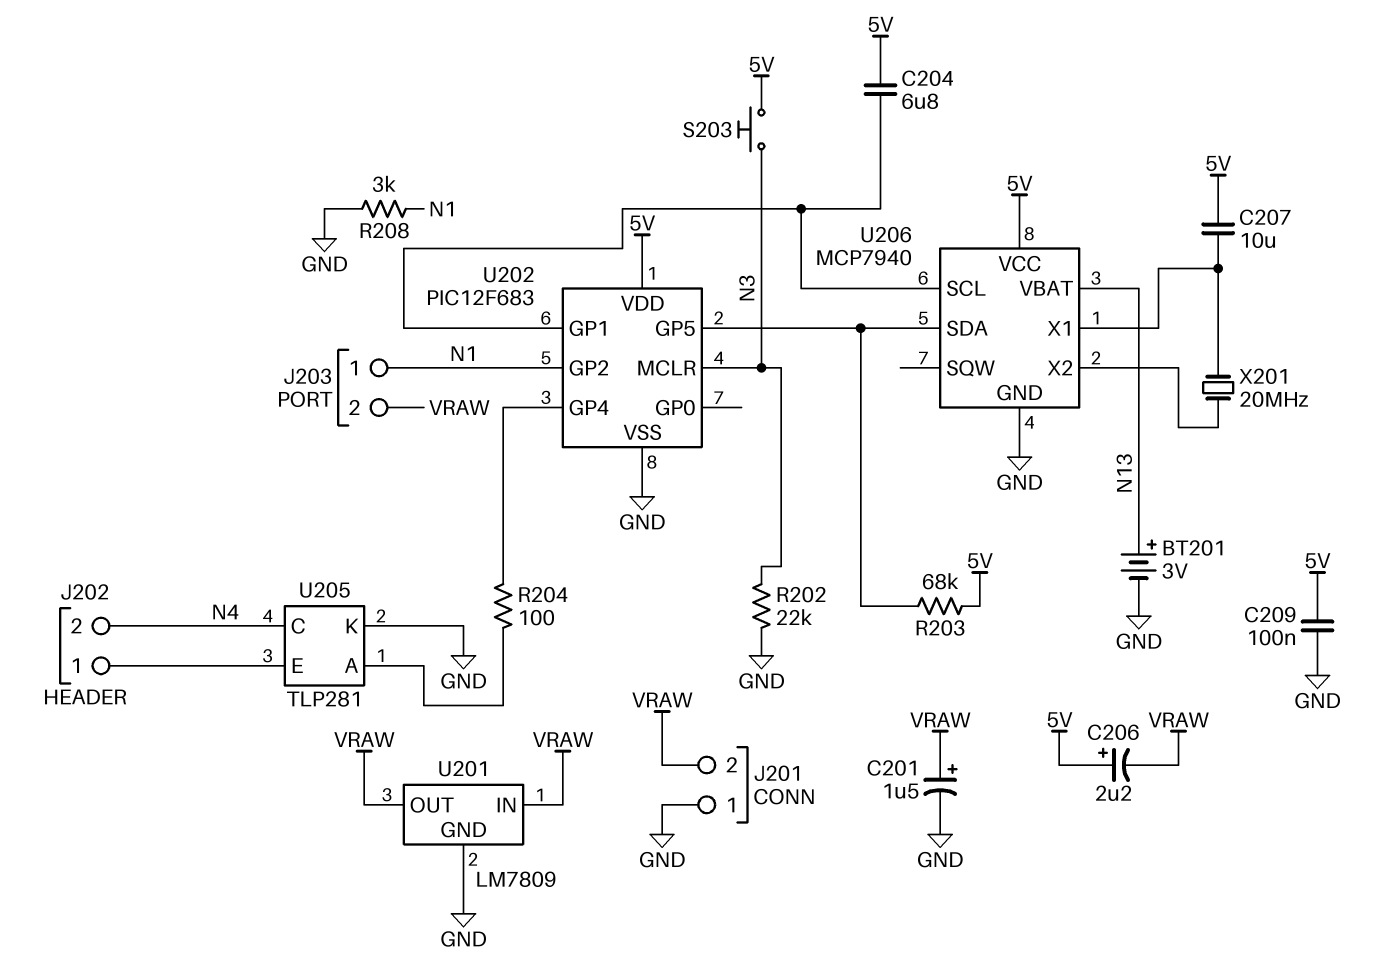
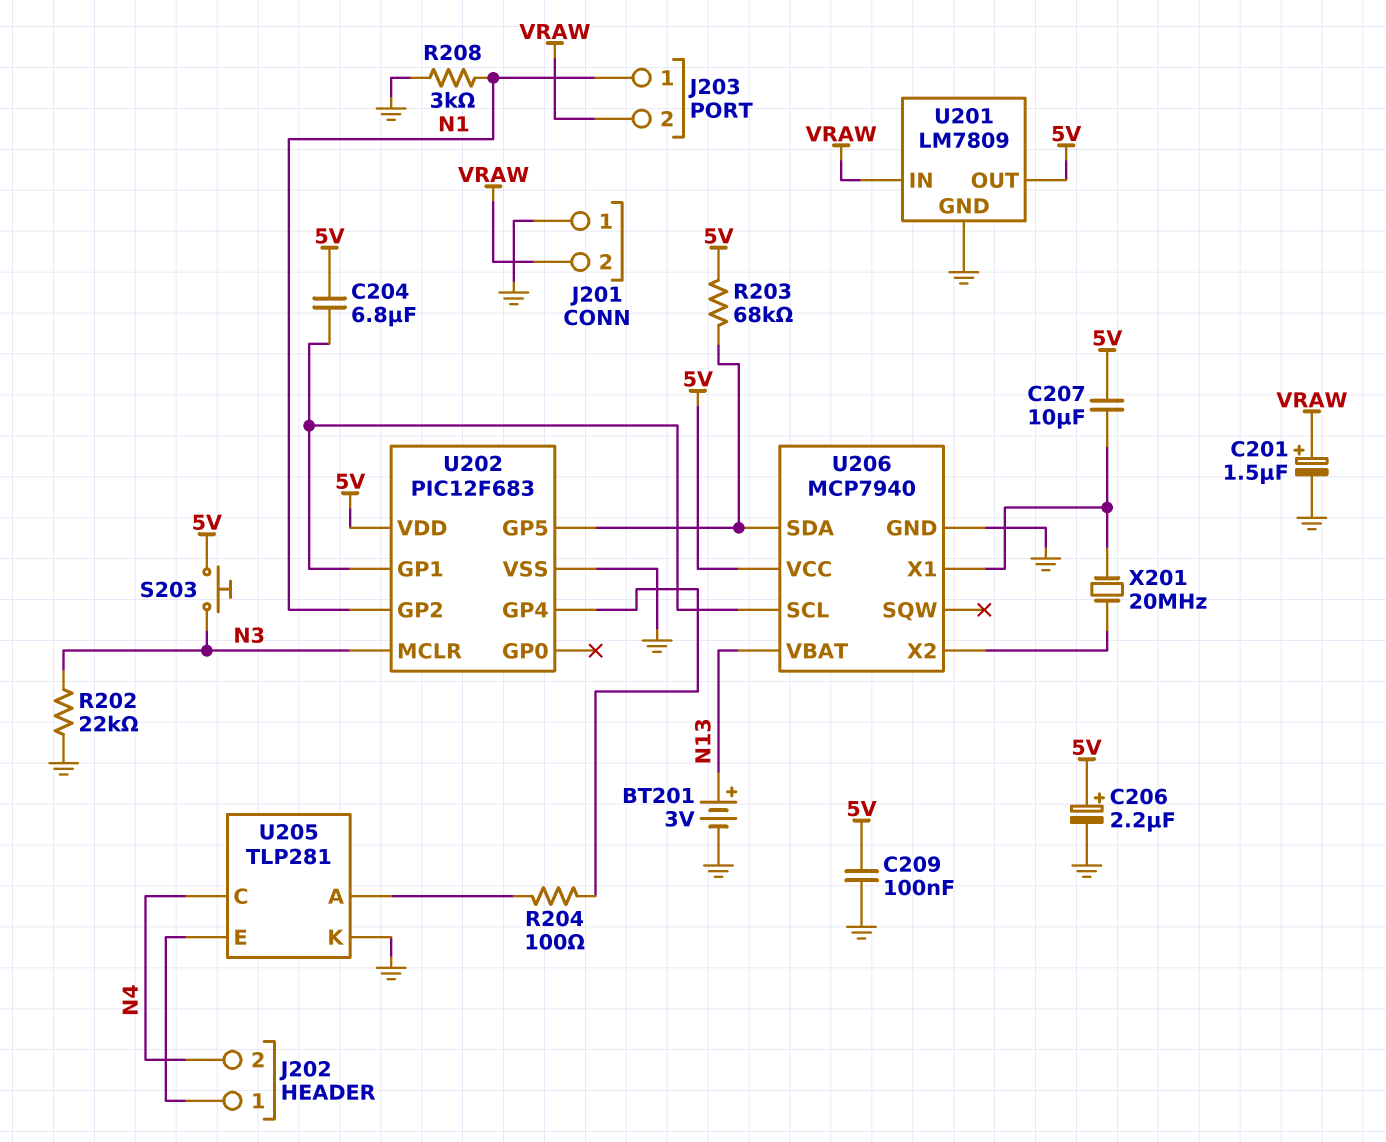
C206: 2.2uF (plus 5V, minus VRAW) -> 2.2uF (plus 5V, minus GND)
U201 pin OUT: VRAW -> 5V

